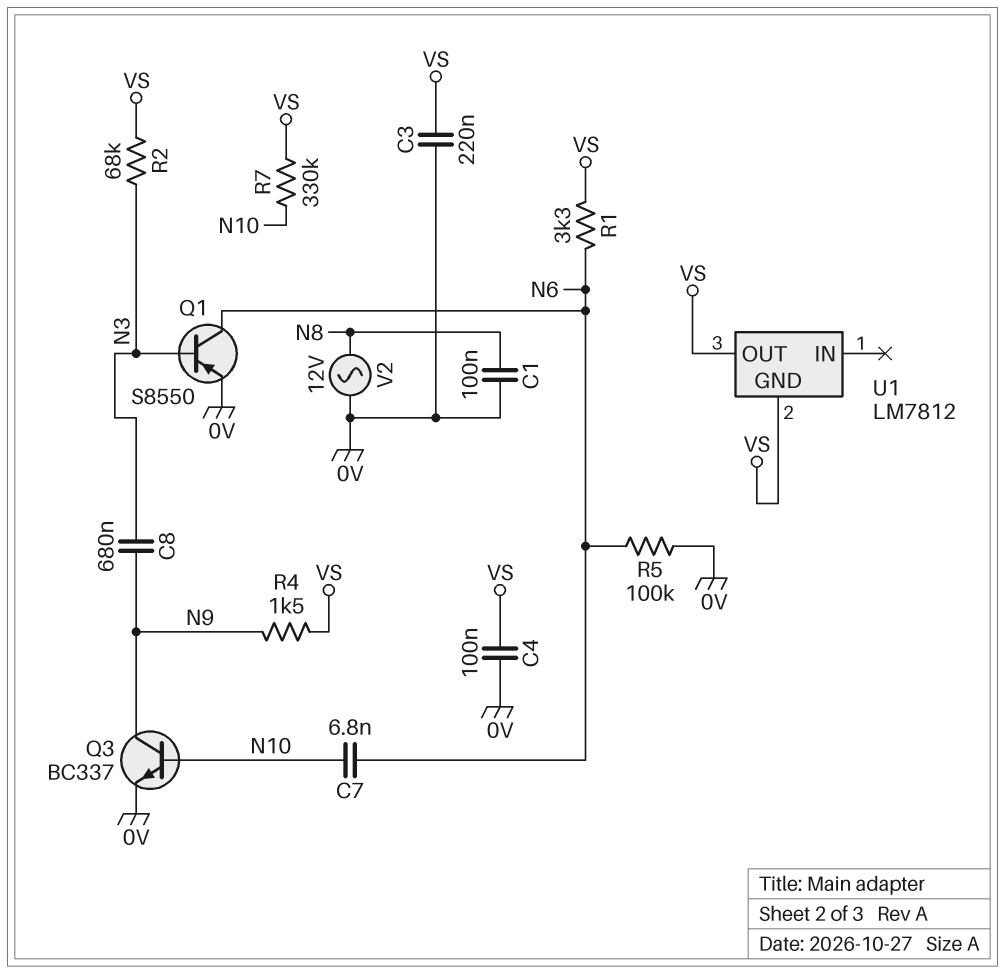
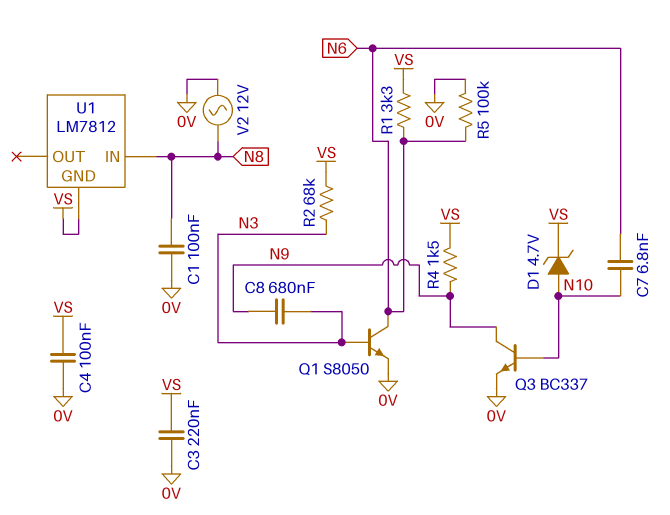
D1: none -> zener 4.7V (A N10, K VS)
Q1: PNP S8550 (B N3, C N6, E 0V) -> NPN S8050 (B N3, C N6, E 0V)
R7: 330k (N10, VS) -> none
U1 pin IN: none -> N8
U1 pin OUT: VS -> none

